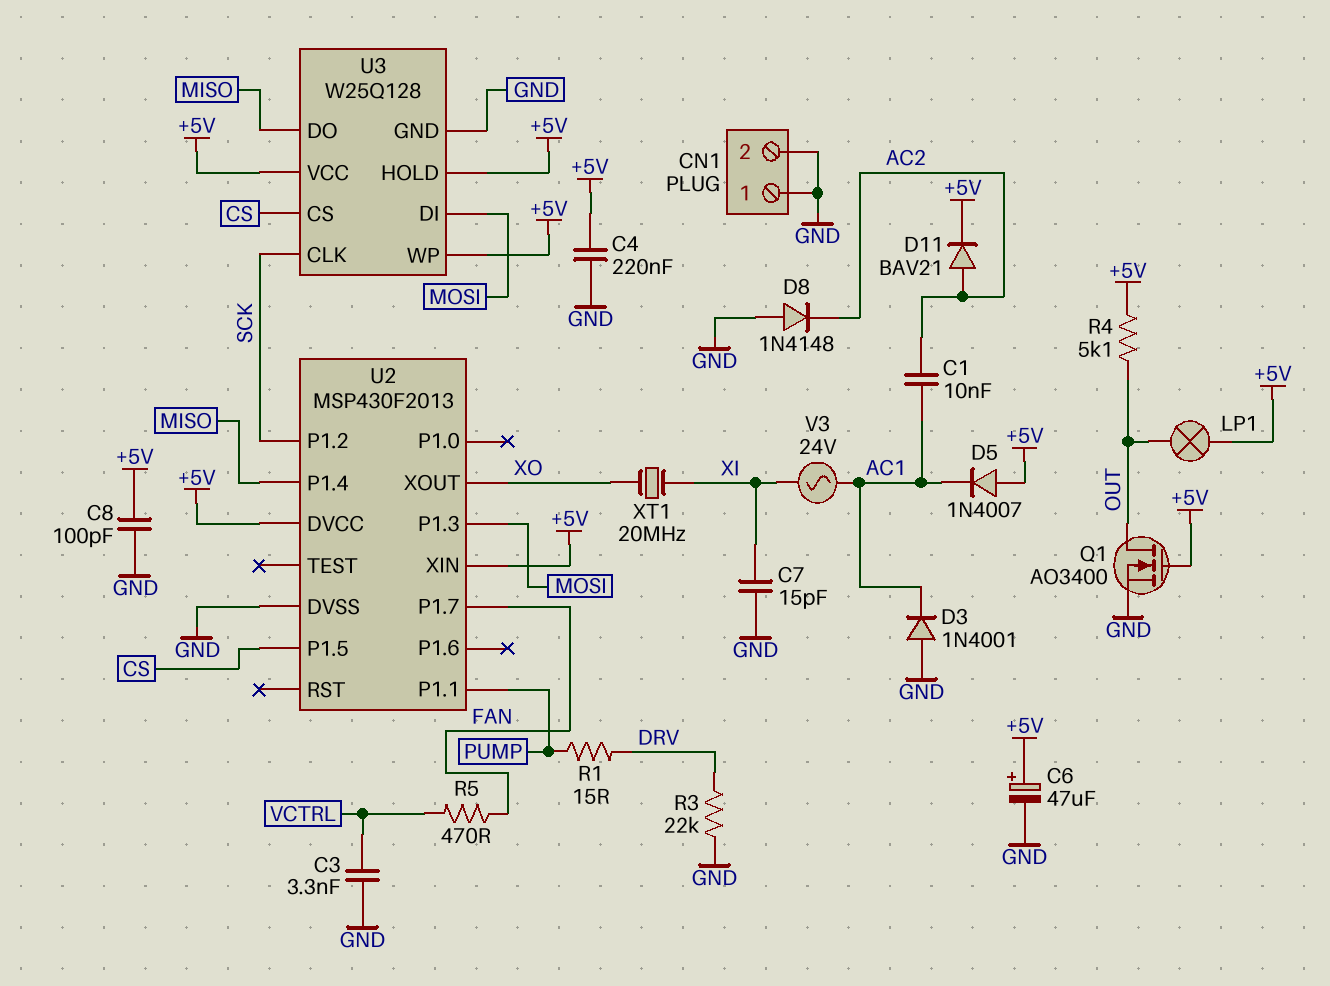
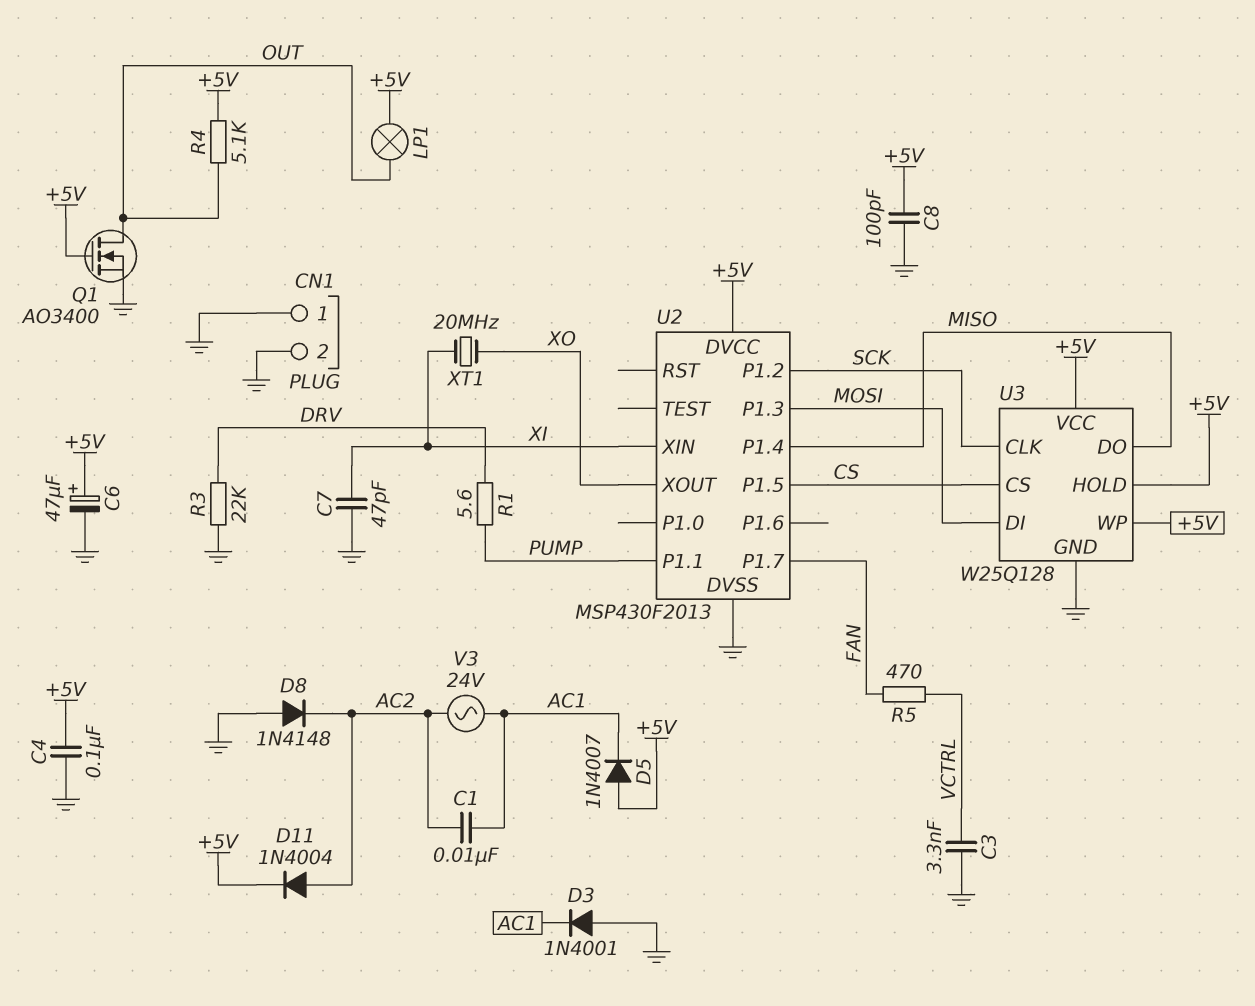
C4: 220nF (+5V, GND) -> 100nF (+5V, GND)
C7: 15pF (GND, XI) -> 47pF (GND, XI)
D11: diode BAV21 (A AC2, K +5V) -> diode 1N4004 (A AC2, K +5V)
R1: 15 (DRV, PUMP) -> 5.6 (DRV, PUMP)
U2 pin XIN: +5V -> XI
V3: AC 24V (AC1, XI) -> AC 24V (AC1, AC2)

